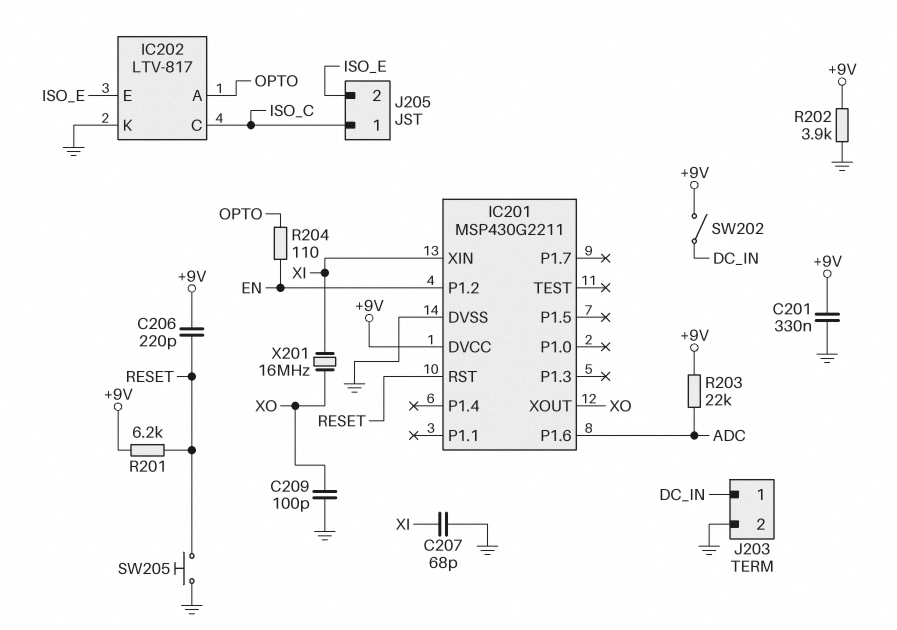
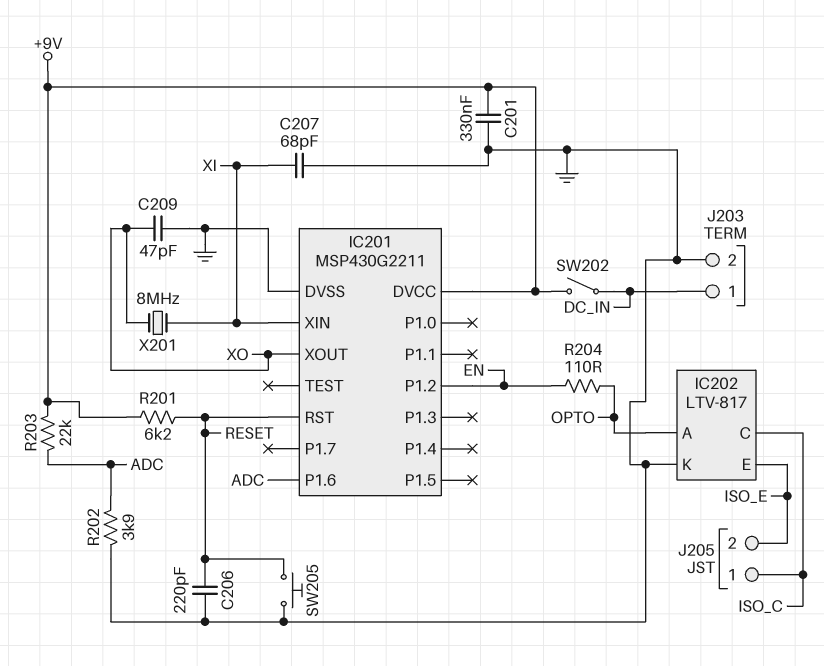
C206: 220pF (+9V, RESET) -> 220pF (GND, RESET)
C209: 100pF (GND, XO) -> 47pF (GND, XO)
R202: 3.9k (+9V, GND) -> 3.9k (ADC, GND)
X201: 16MHz (XI, XO) -> 8MHz (XI, XO)

